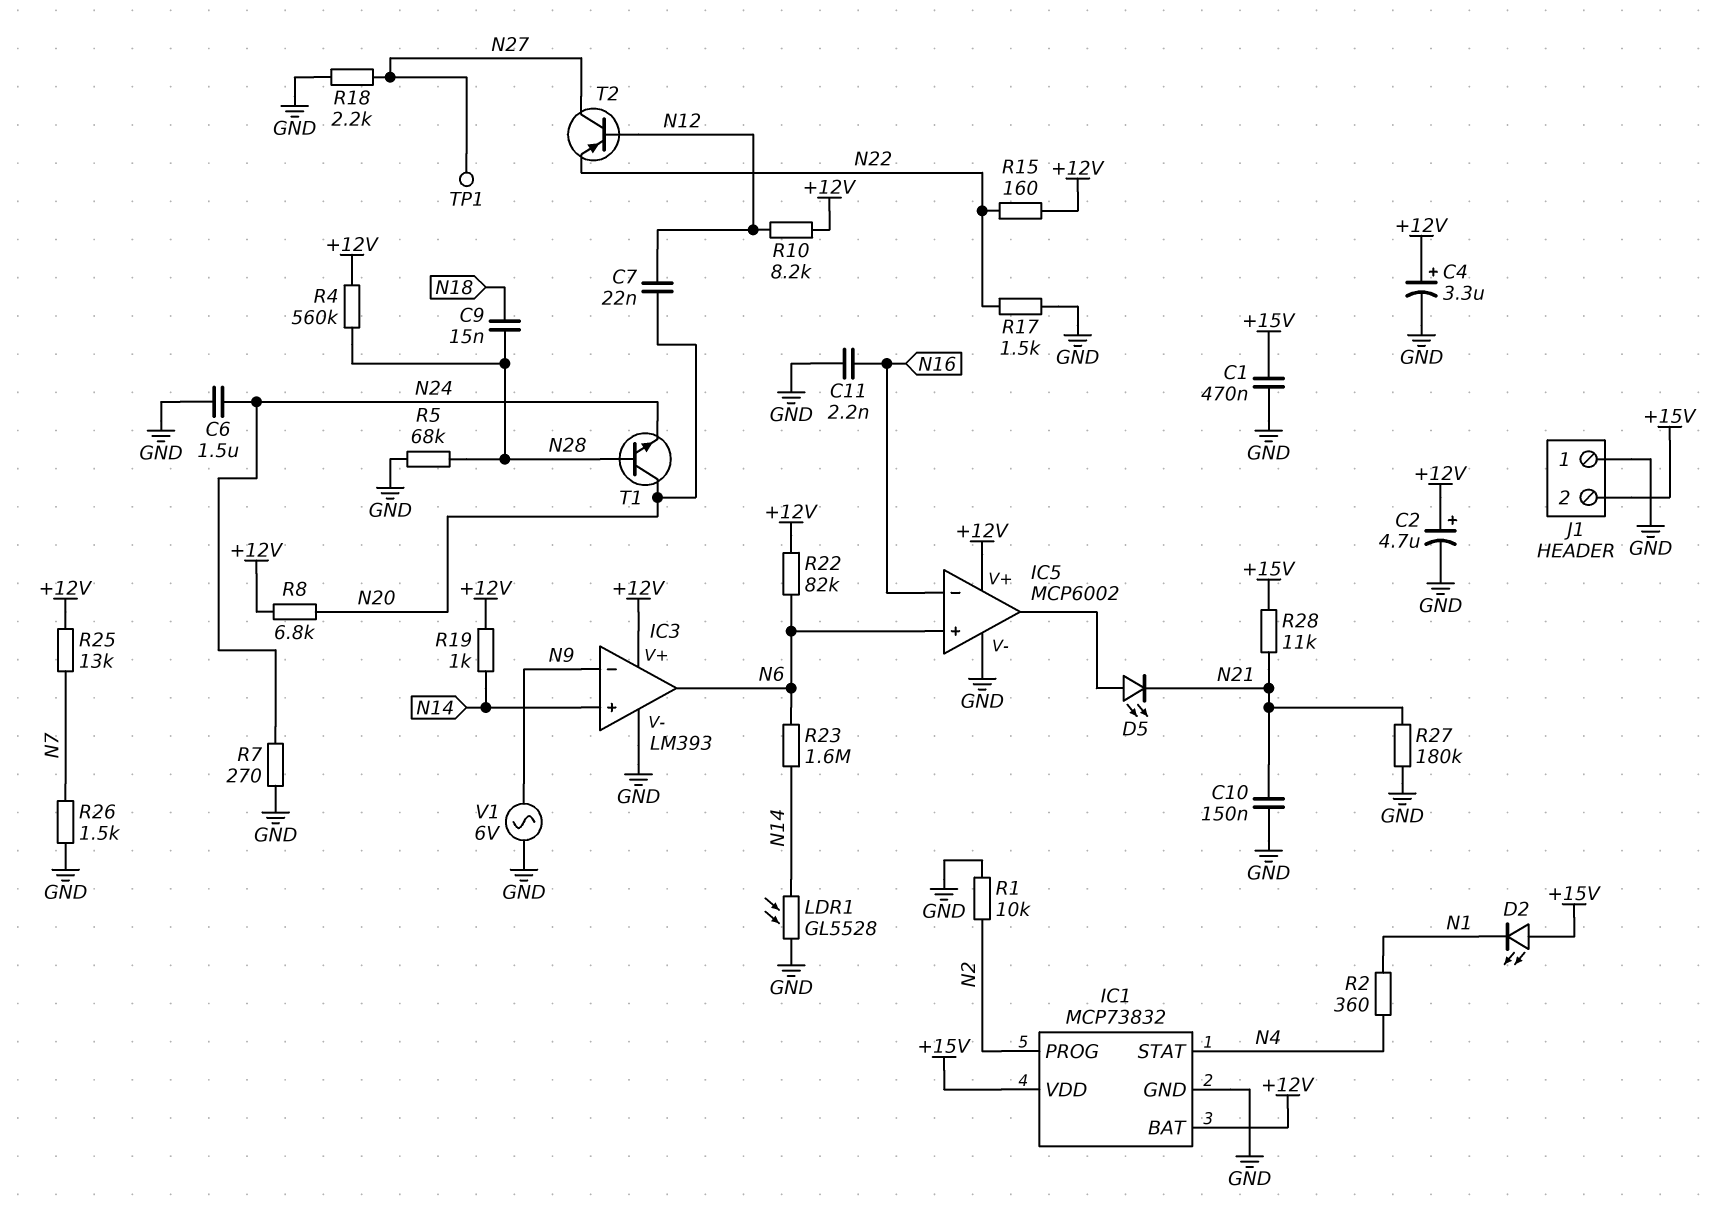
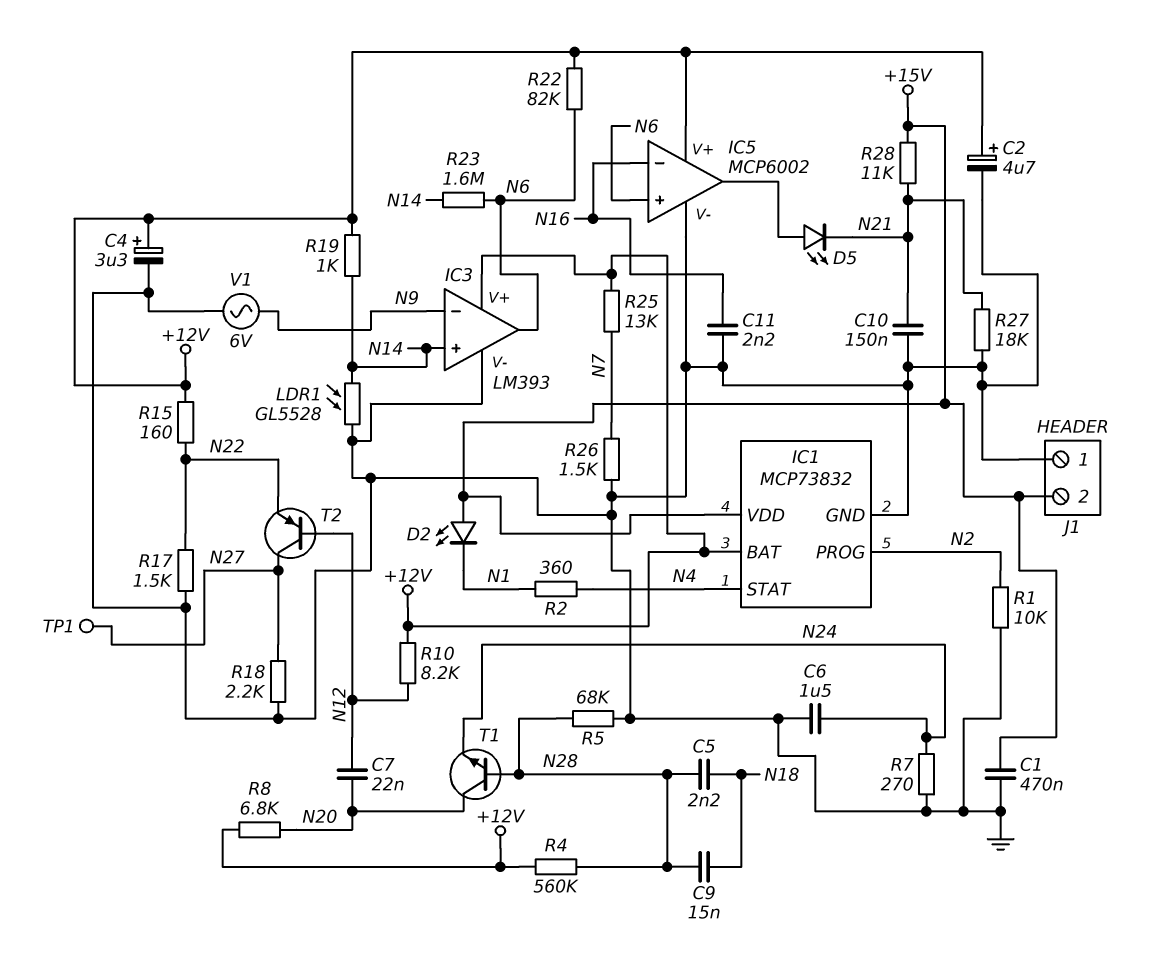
C5: none -> 2.2nF (N18, N28)
R27: 180k (GND, N21) -> 18k (GND, N21)

